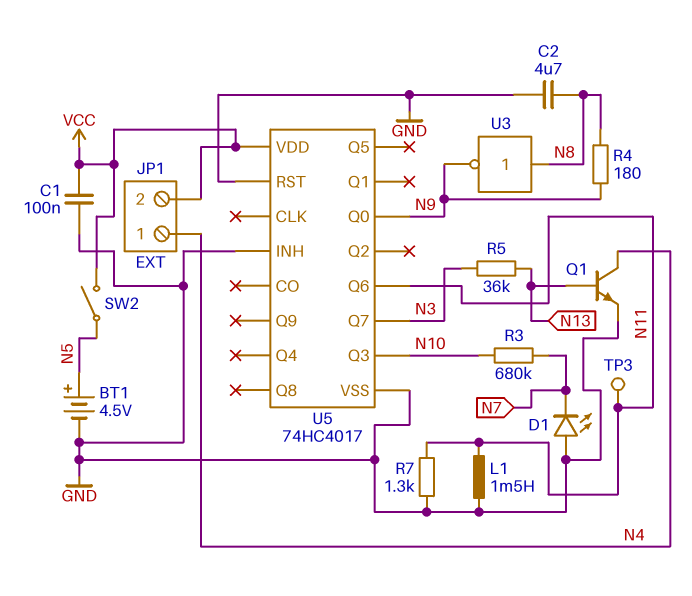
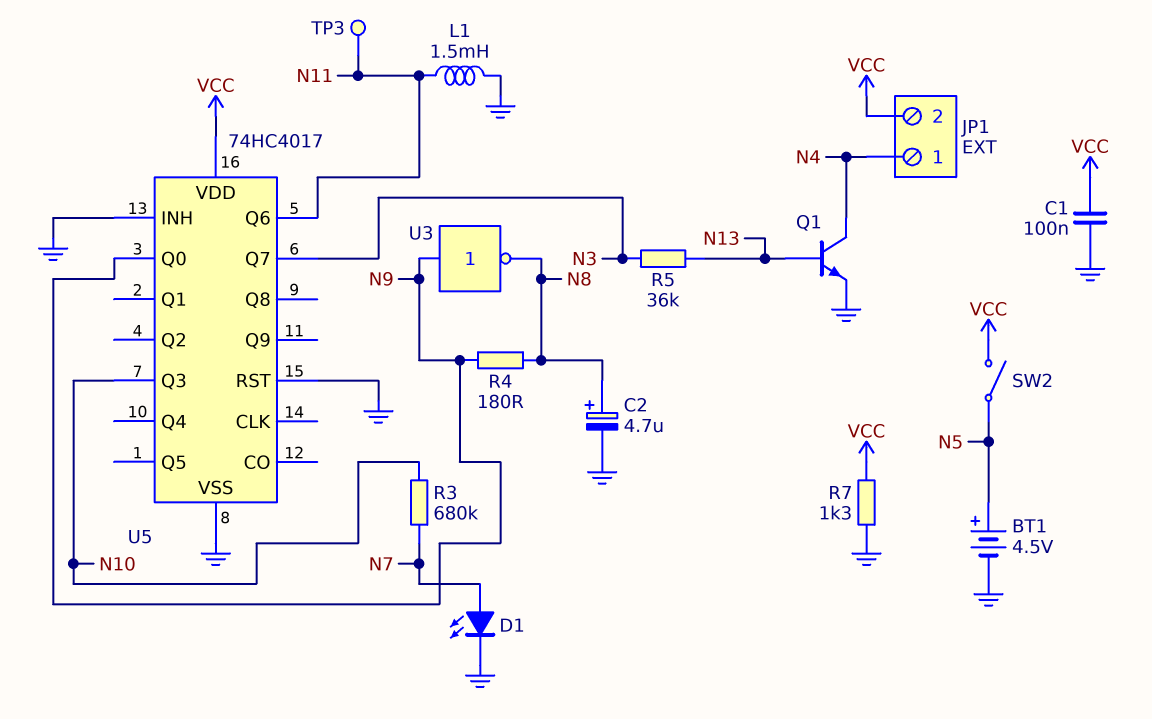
C2: 4.7uF (GND, N8) -> 4.7uF (plus N8, minus GND)
D1: LED (A GND, K N7) -> LED (A N7, K GND)
R7: 1.3k (GND, N11) -> 1.3k (GND, VCC)
U3: NOT (in N8, out N9) -> NOT (in N9, out N8)

